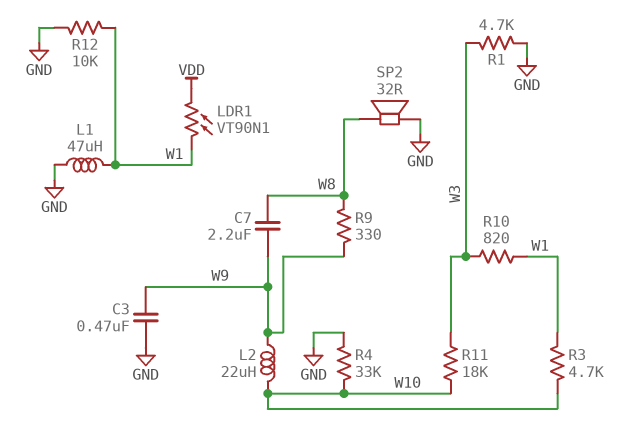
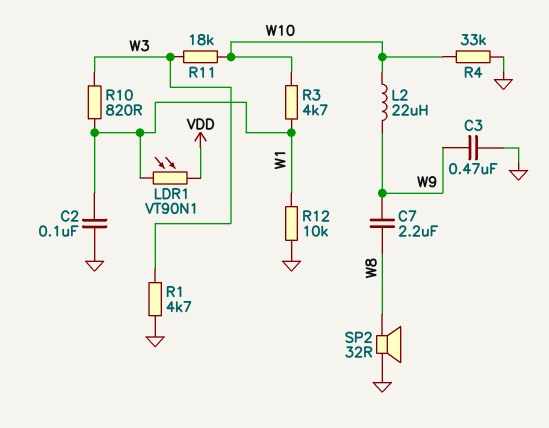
C2: none -> 100nF (GND, W1)
L1: 47uH (GND, W1) -> none
R9: 330 (W8, W9) -> none

